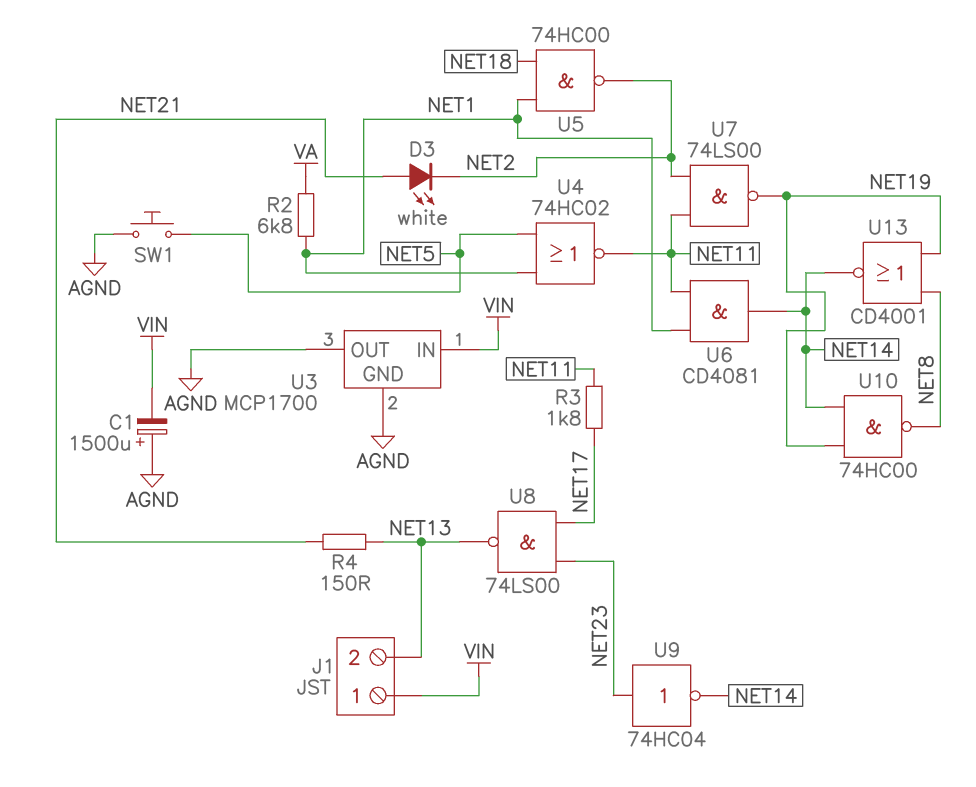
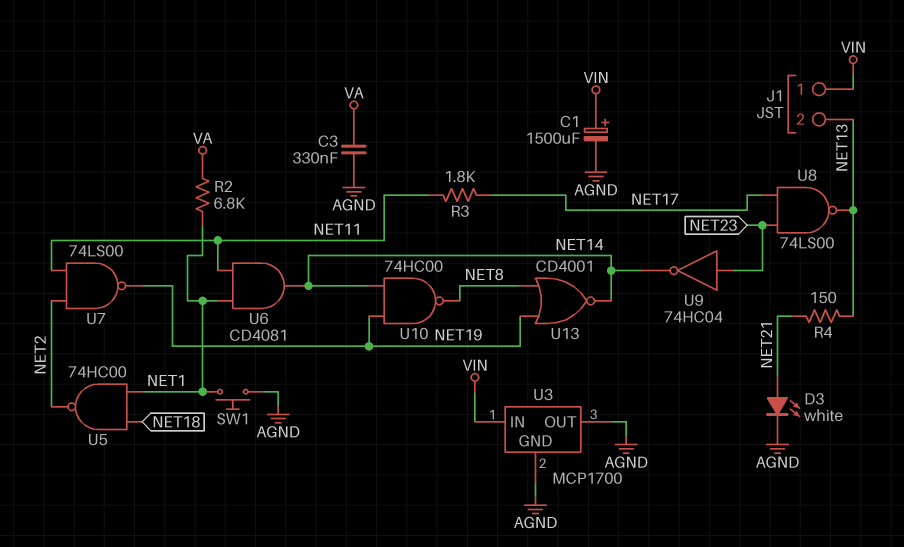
C1: 1500uF (plus AGND, minus VIN) -> 1500uF (plus VIN, minus AGND)
C3: none -> 330nF (AGND, VA)
D3: LED white (A NET21, K NET2) -> LED white (A NET21, K AGND)
SW1: button (AGND, NET5) -> button (AGND, NET1)
U4: NOR 74HC02 (in NET1, in NET5, out NET11) -> none

